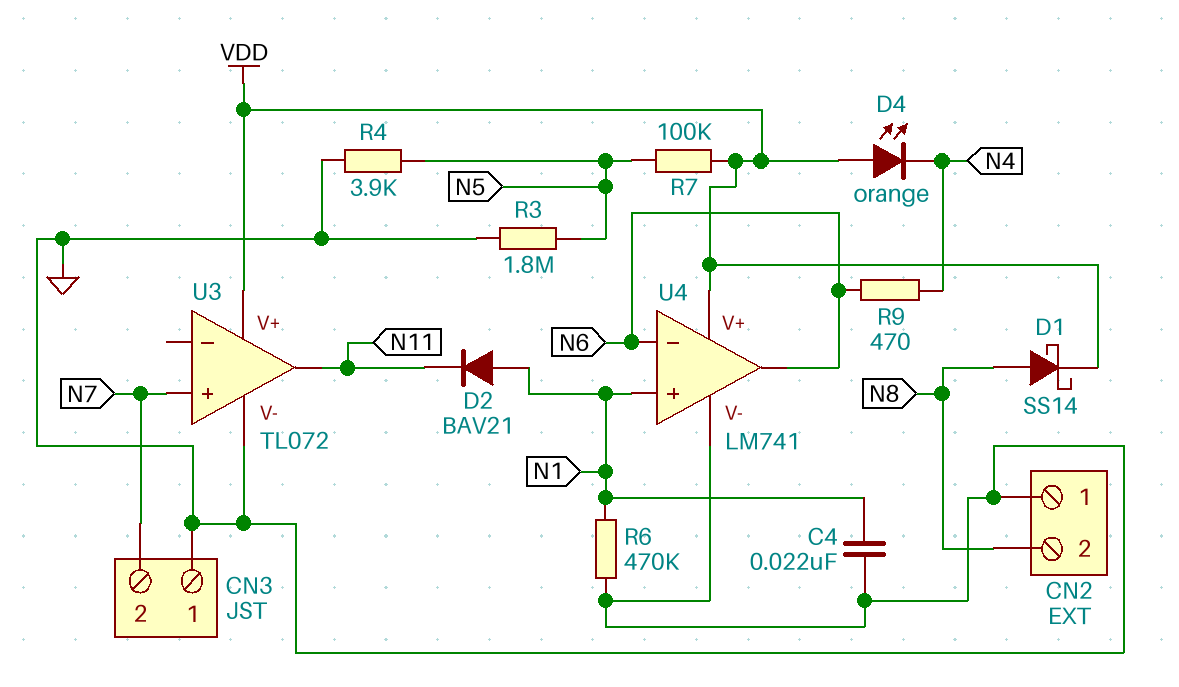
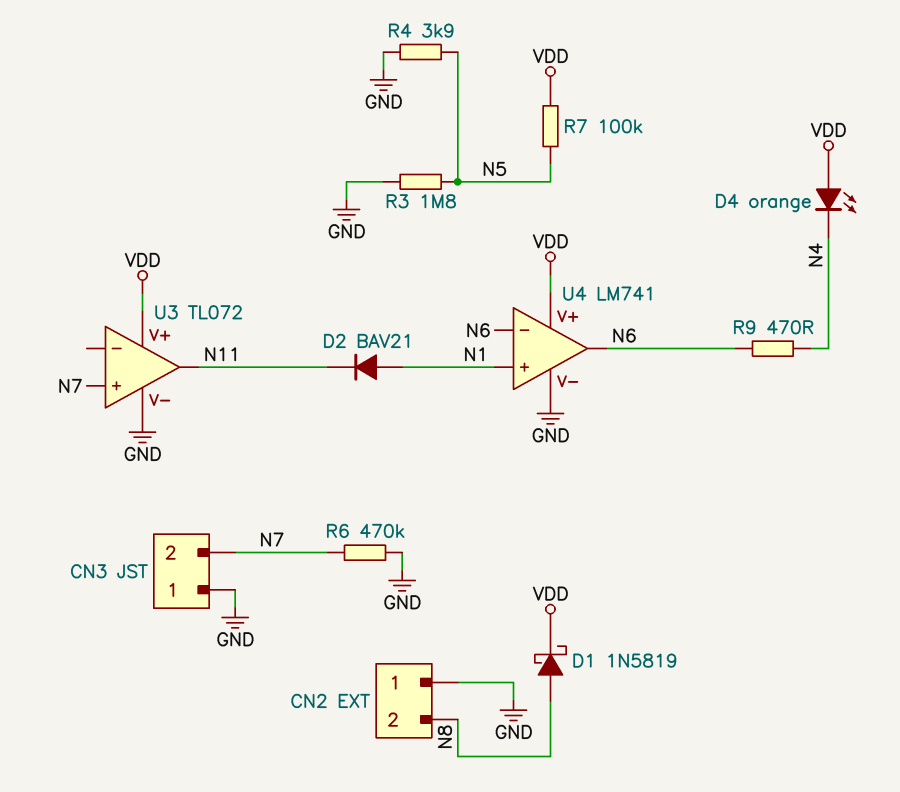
C4: 22nF (GND, N1) -> none
D1: schottky SS14 (A N8, K VDD) -> schottky 1N5819 (A N8, K VDD)
R6: 470k (GND, N1) -> 470k (GND, N7)

